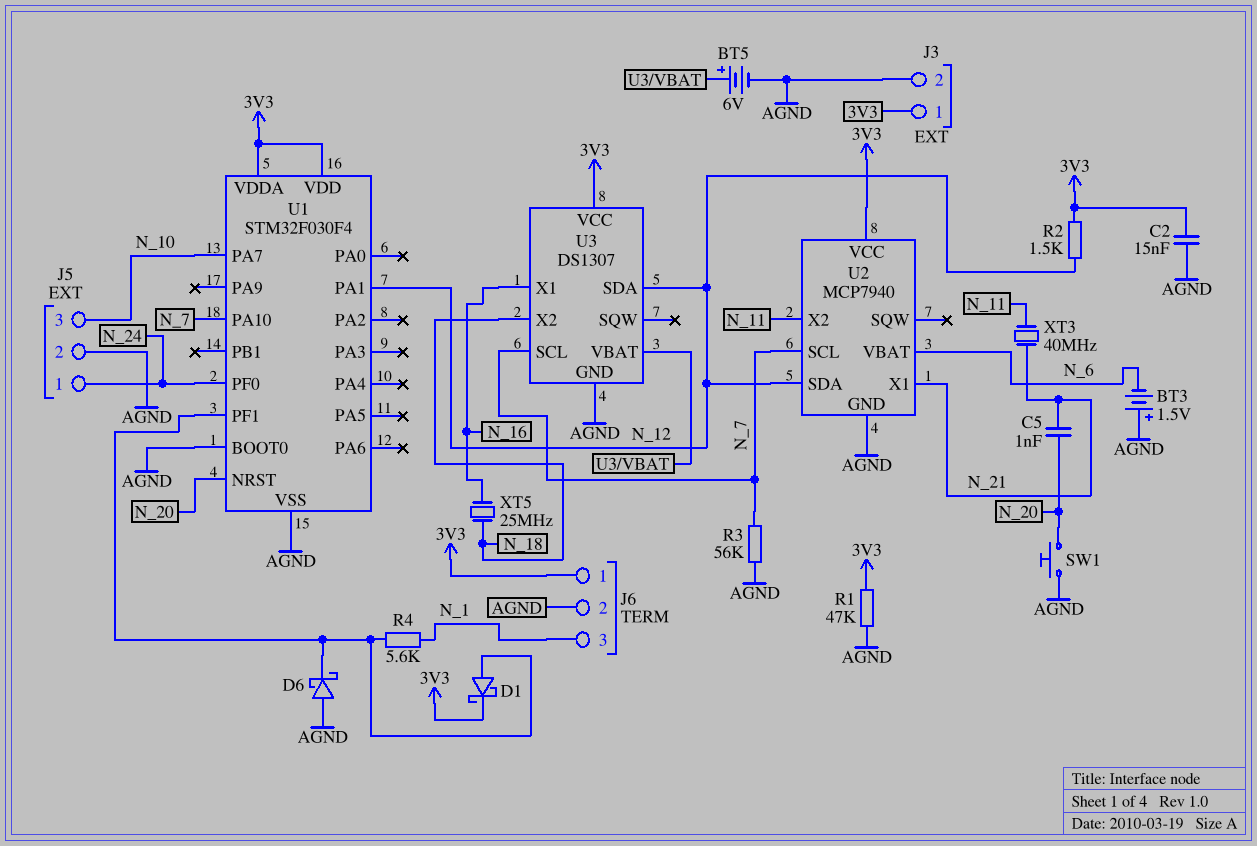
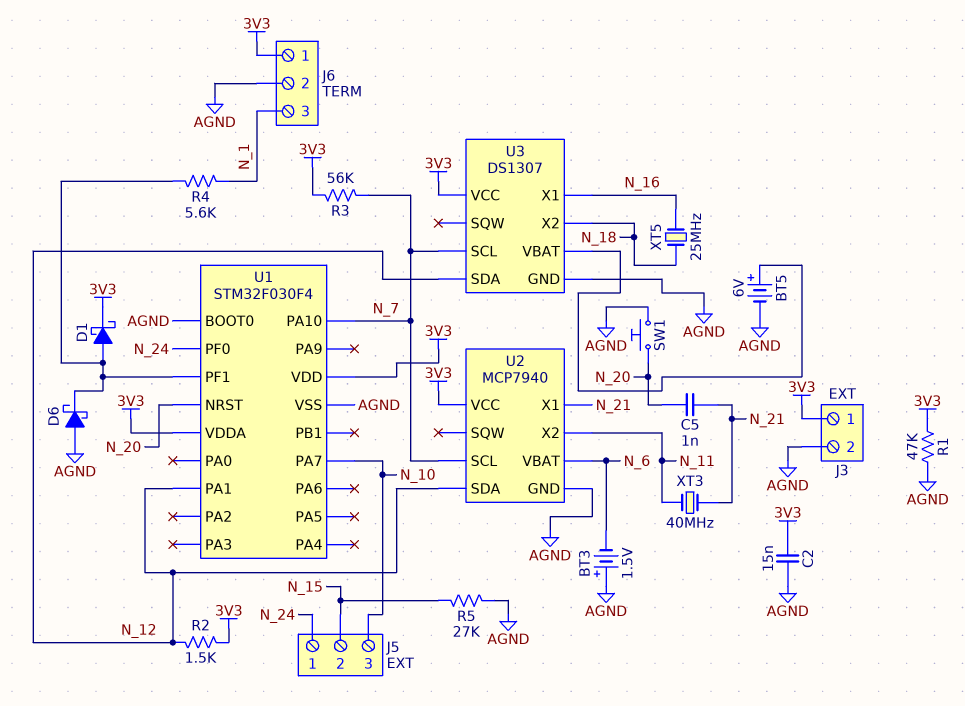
J5 pin 2: AGND -> N_15
R3: 56k (AGND, N_7) -> 56k (3V3, N_7)
R5: none -> 27k (AGND, N_15)

